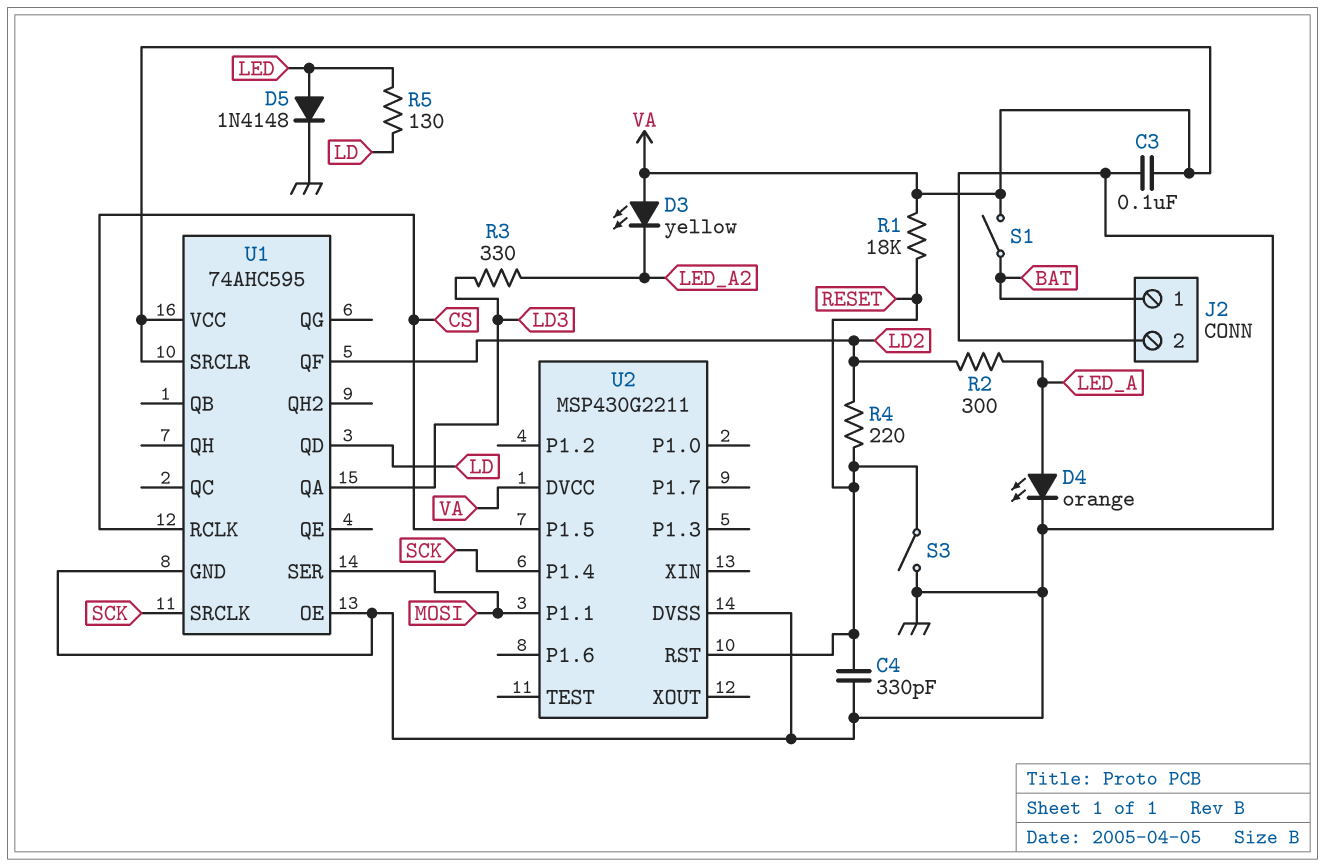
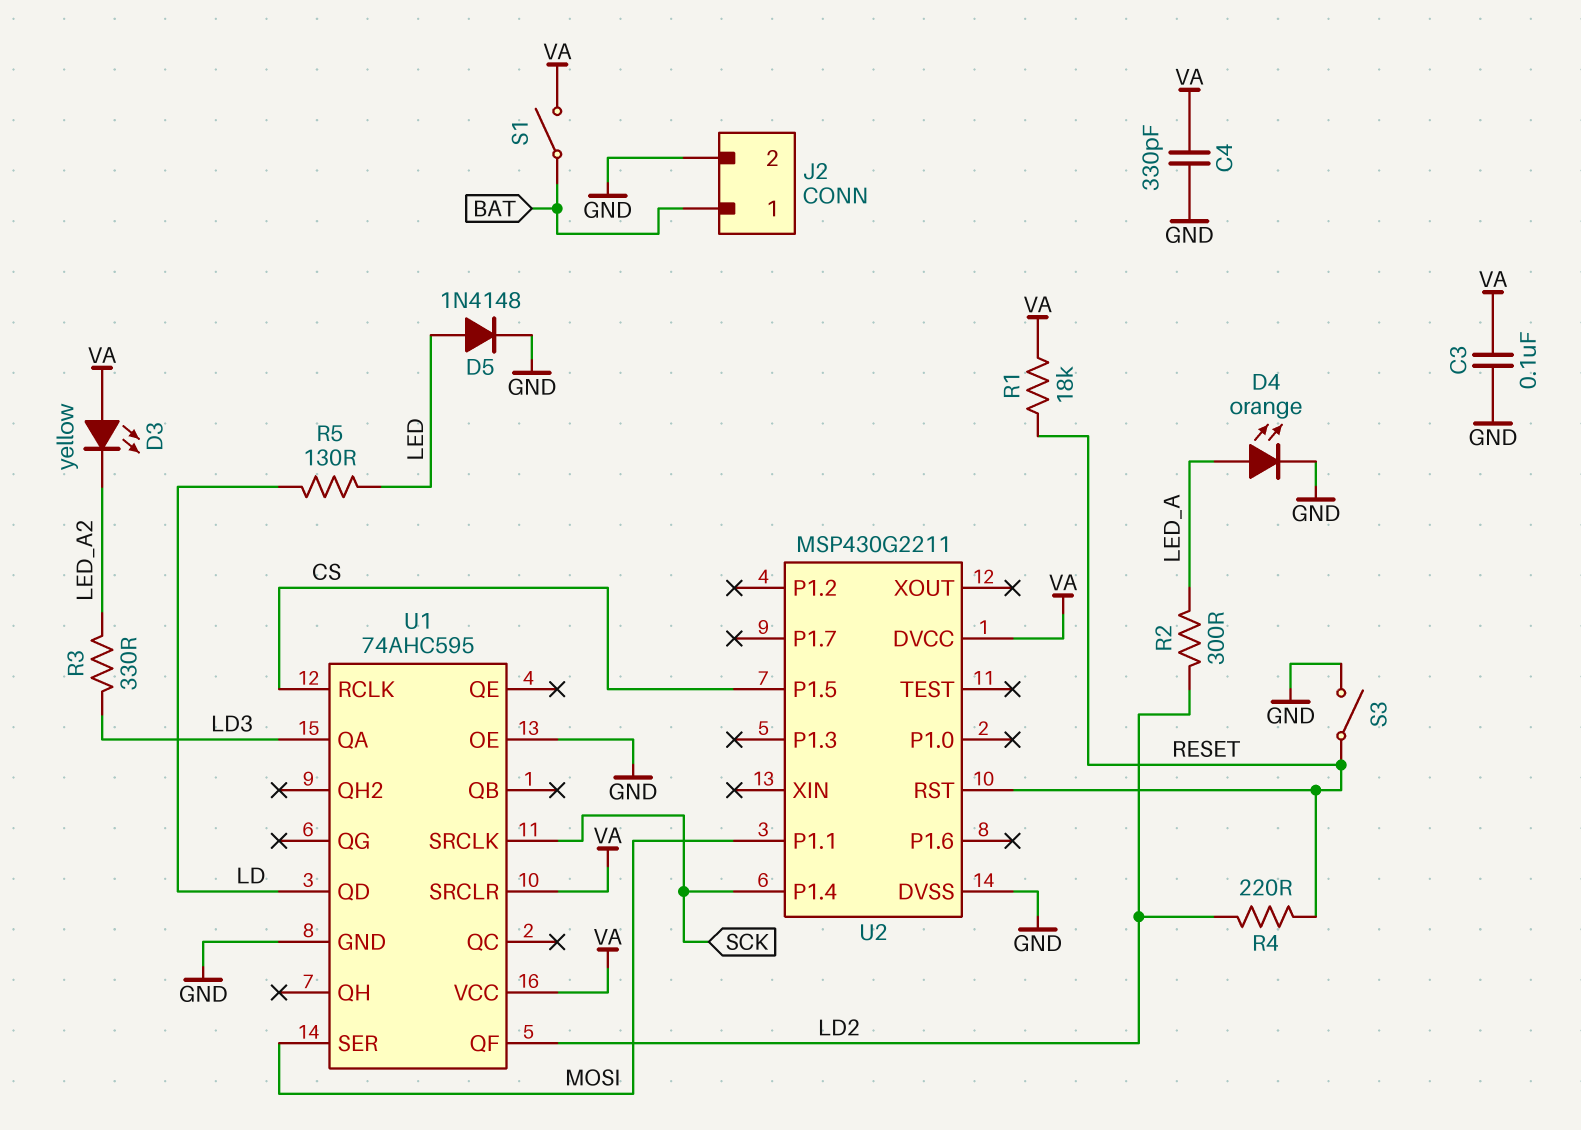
C4: 330pF (GND, RESET) -> 330pF (GND, VA)

